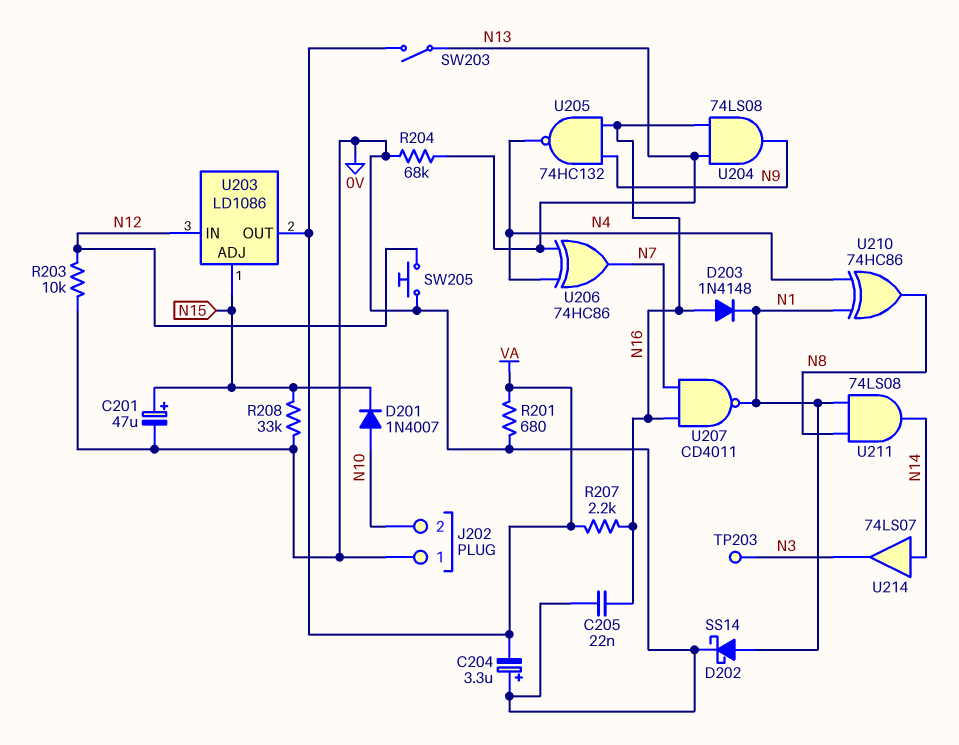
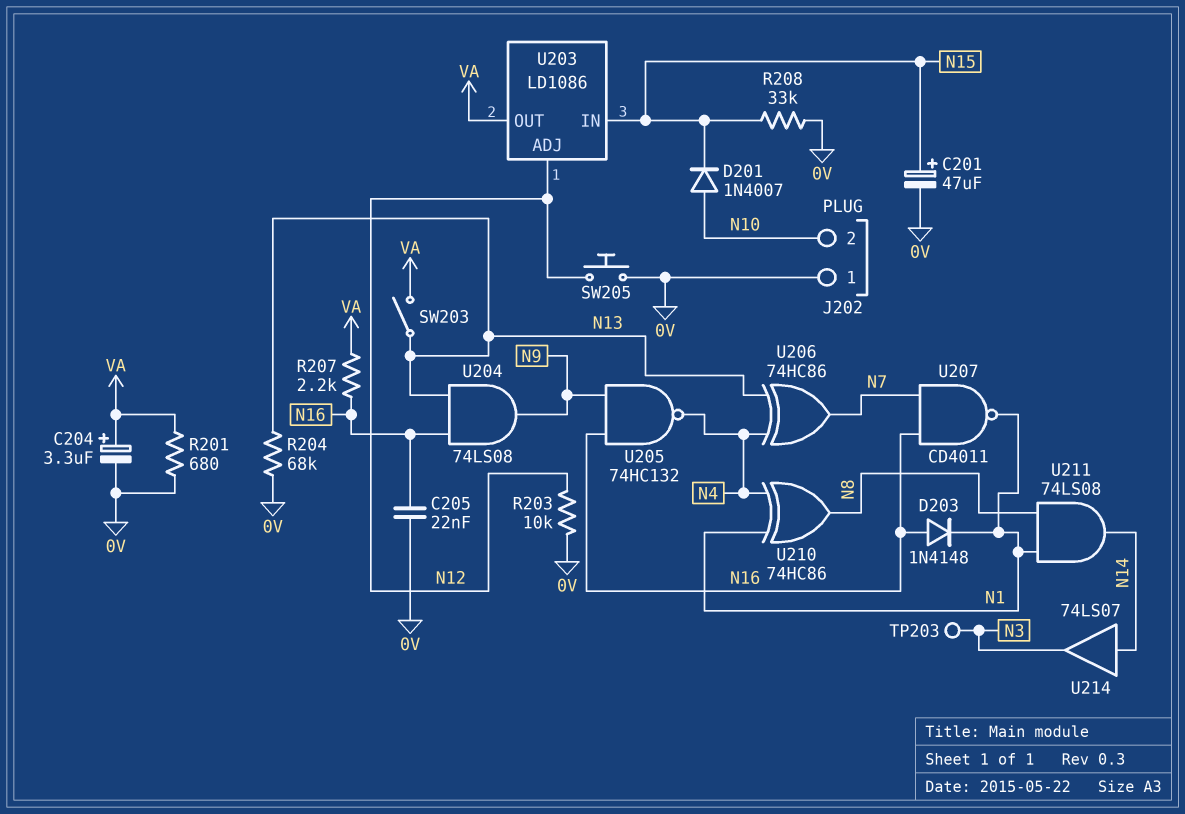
C204: 3.3uF (plus 0V, minus VA) -> 3.3uF (plus VA, minus 0V)
D202: schottky SS14 (A N1, K 0V) -> none
U203 pin ADJ: N15 -> N12
U203 pin IN: N12 -> N15

